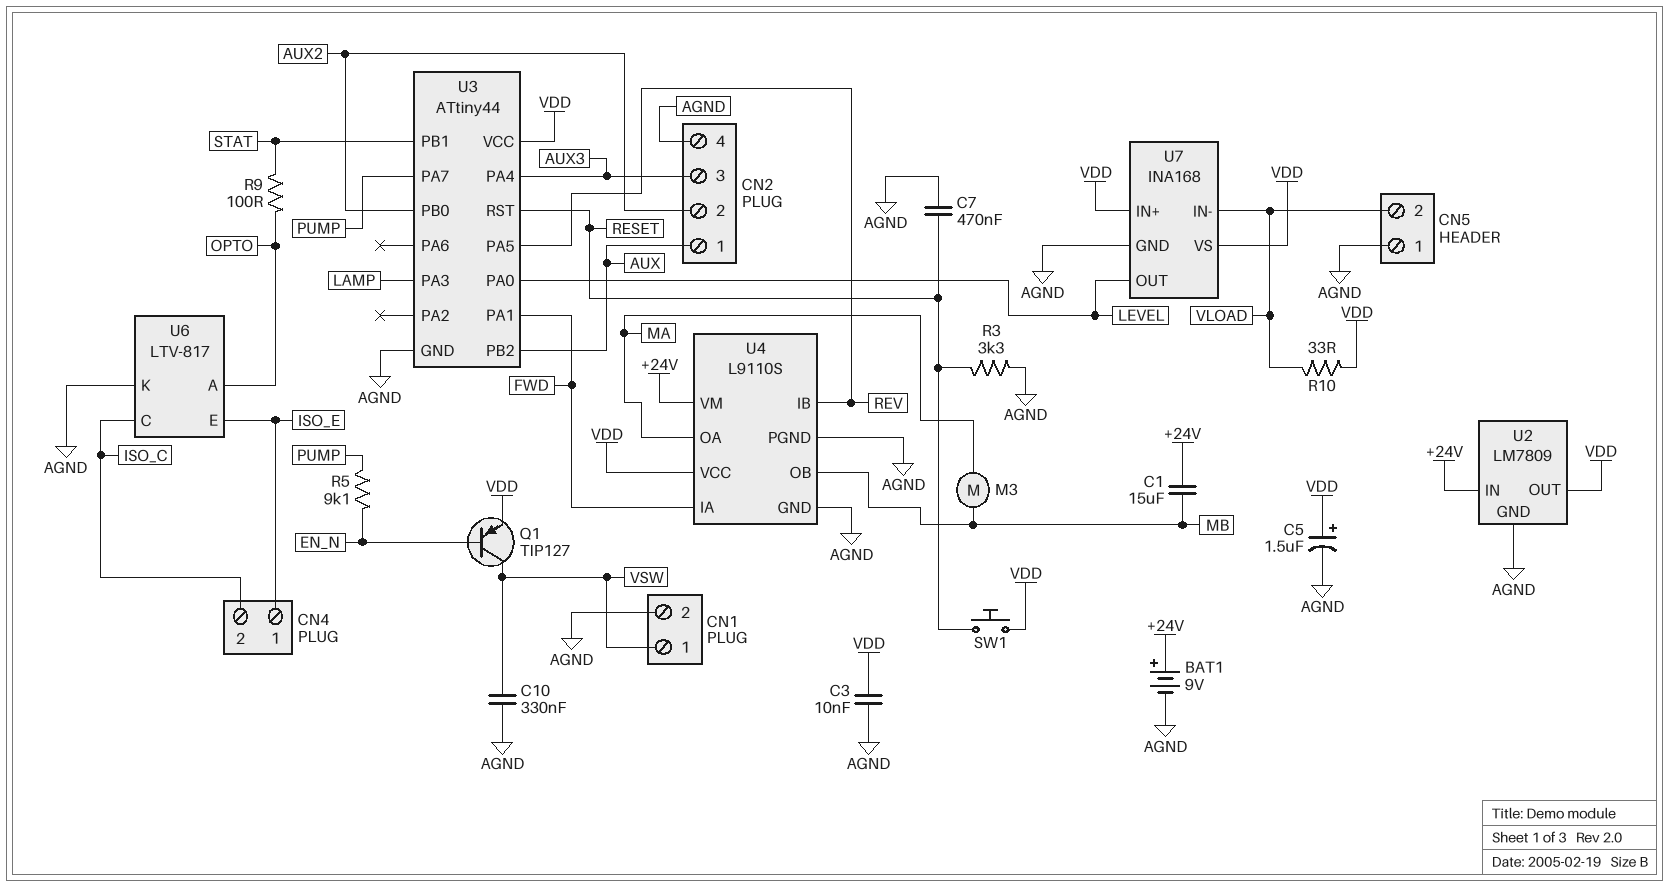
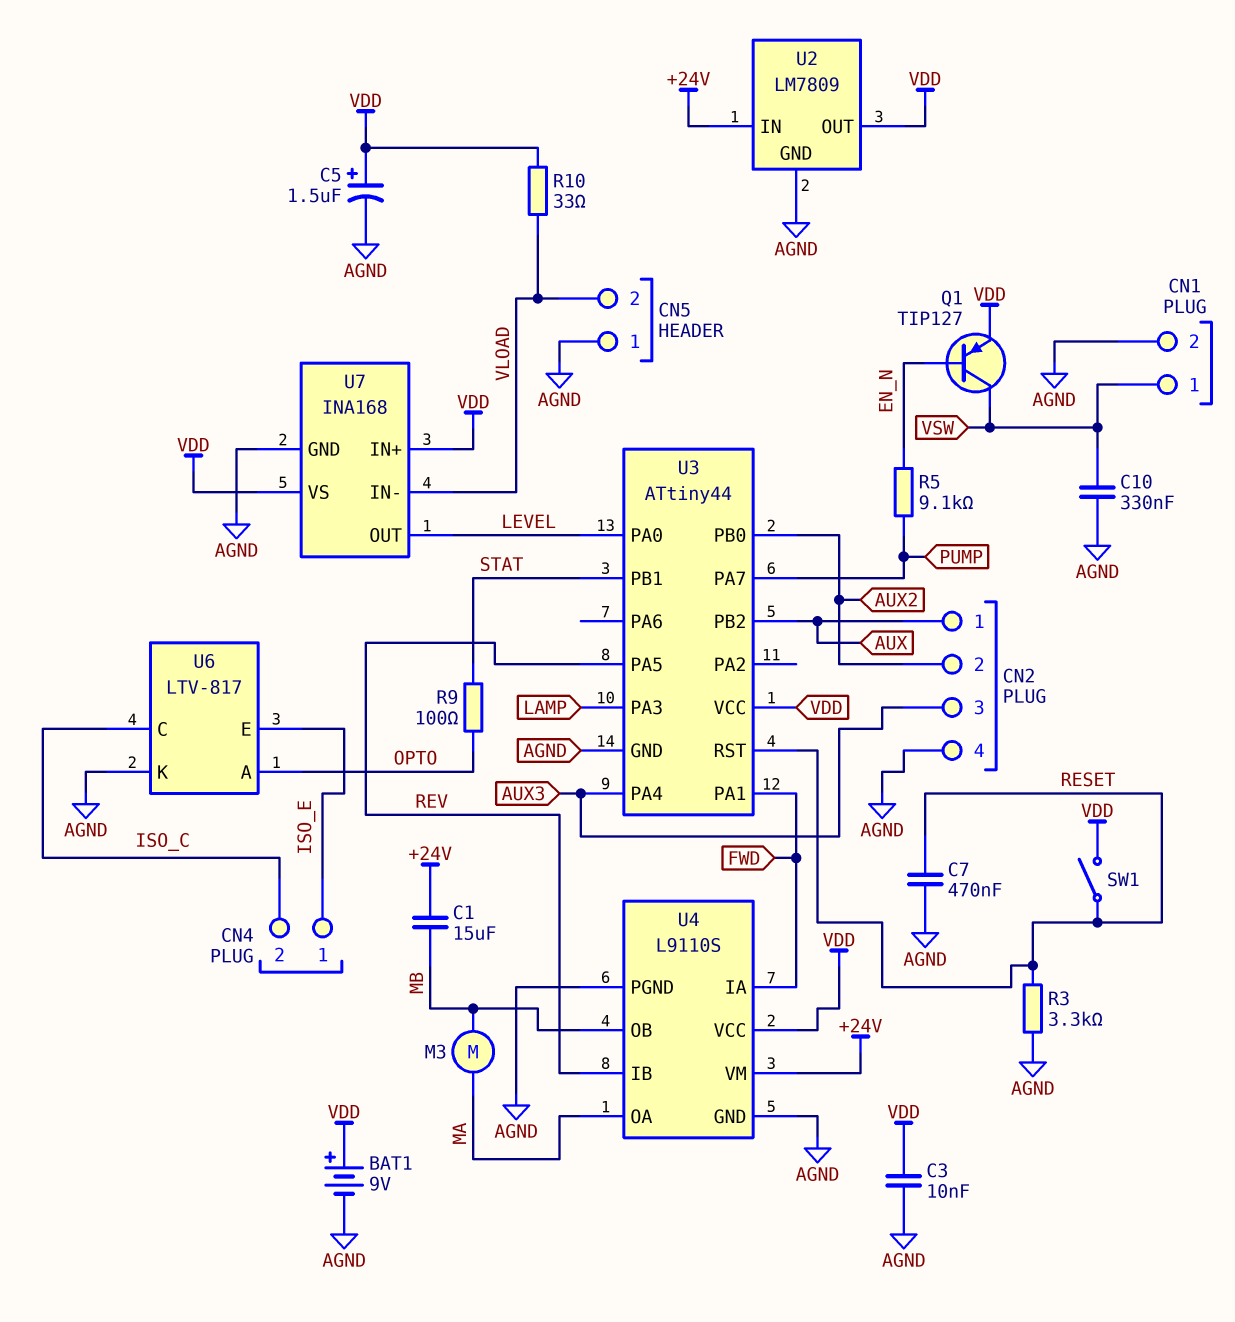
BAT1: 9V (plus +24V, minus AGND) -> 9V (plus VDD, minus AGND)
SW1: button (RESET, VDD) -> switch (RESET, VDD)

